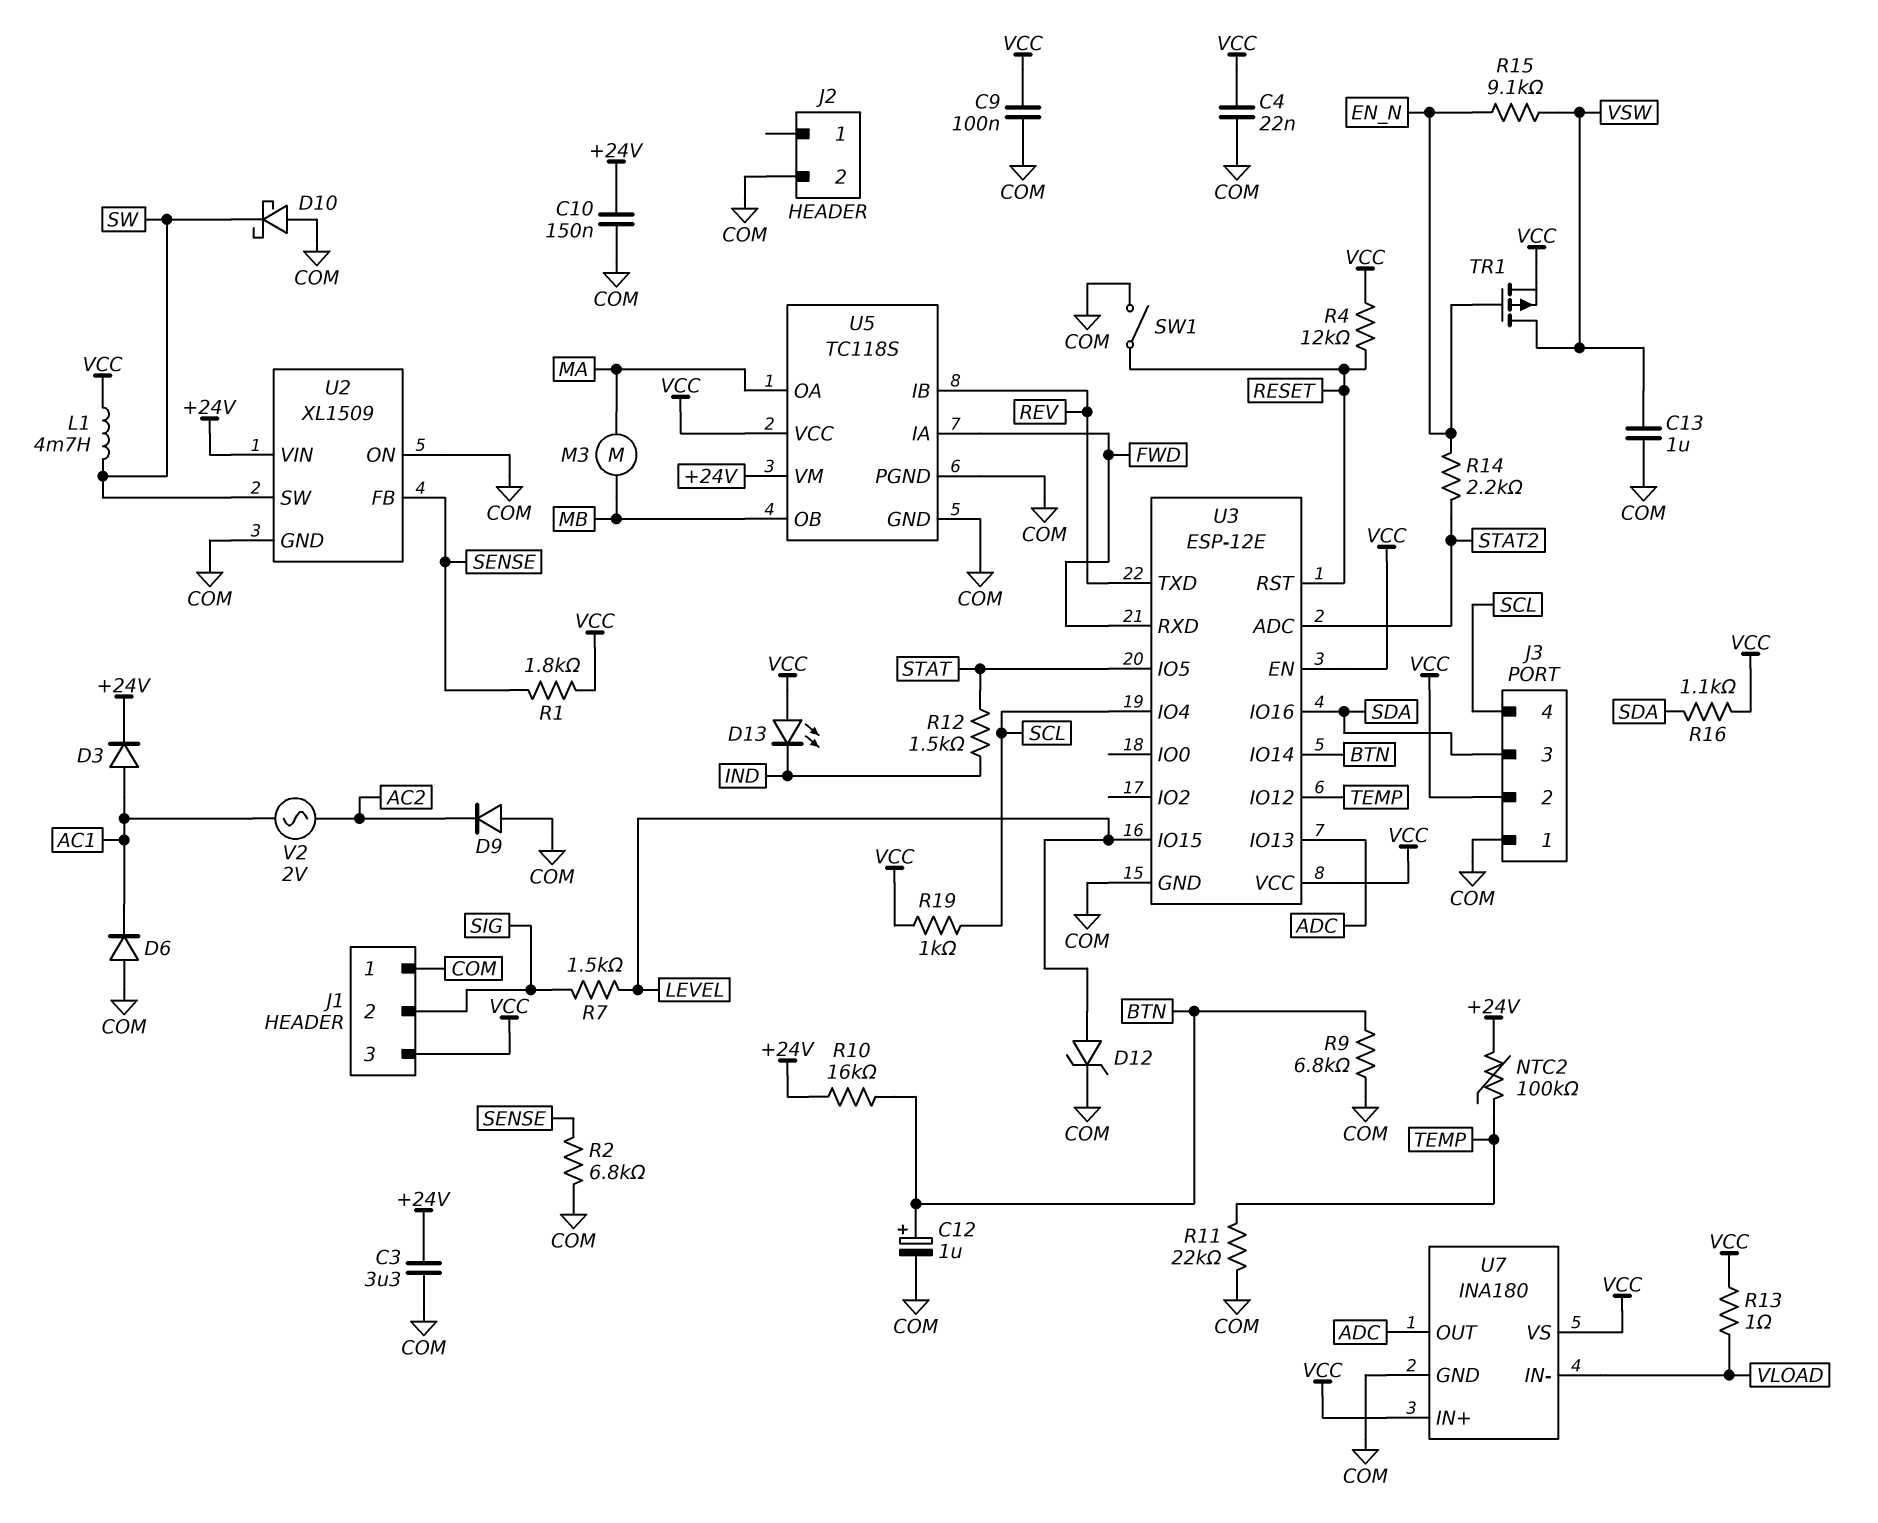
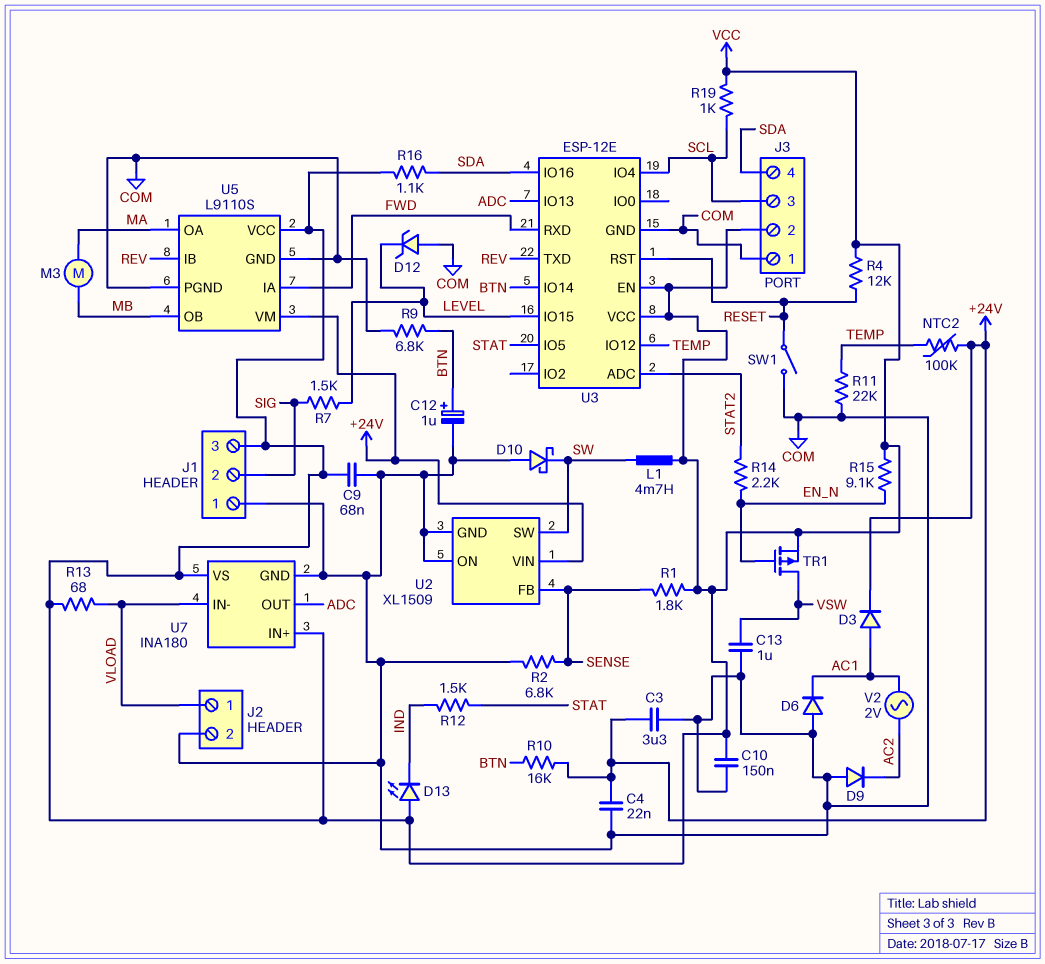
C4: 22nF (COM, VCC) -> 22nF (+24V, COM)
C9: 100nF (COM, VCC) -> 68nF (COM, VCC)
C10: 150nF (+24V, COM) -> 150nF (COM, VCC)
D12: zener (A LEVEL, K COM) -> zener (A COM, K LEVEL)
J2 pin 1: none -> VLOAD
J3 pin 3: SDA -> SCL
J3 pin 4: SCL -> SDA
R13: 1 (VCC, VLOAD) -> 68 (VCC, VLOAD)
R15: 9.1k (EN_N, VSW) -> 9.1k (EN_N, VCC)
U5: TC118S -> L9110S

